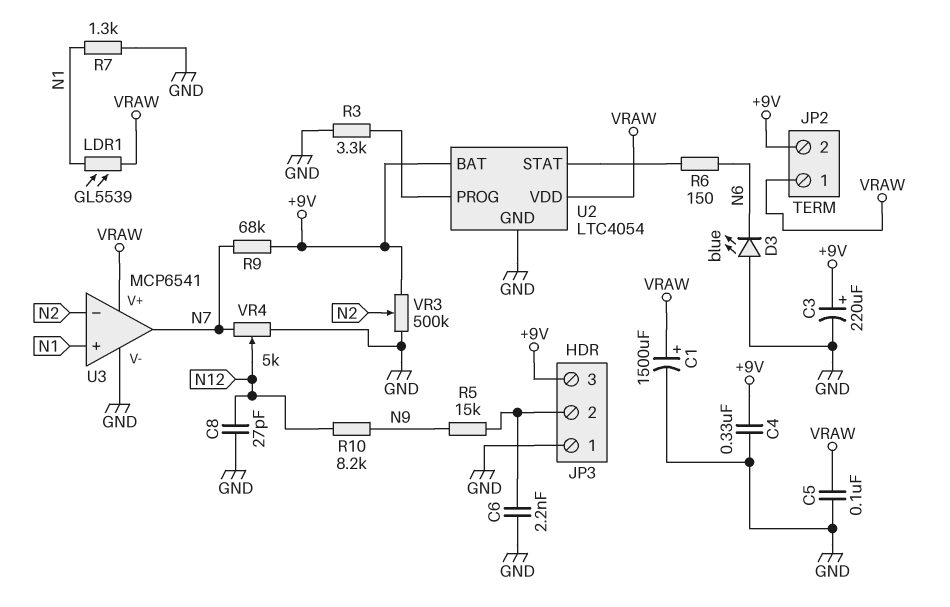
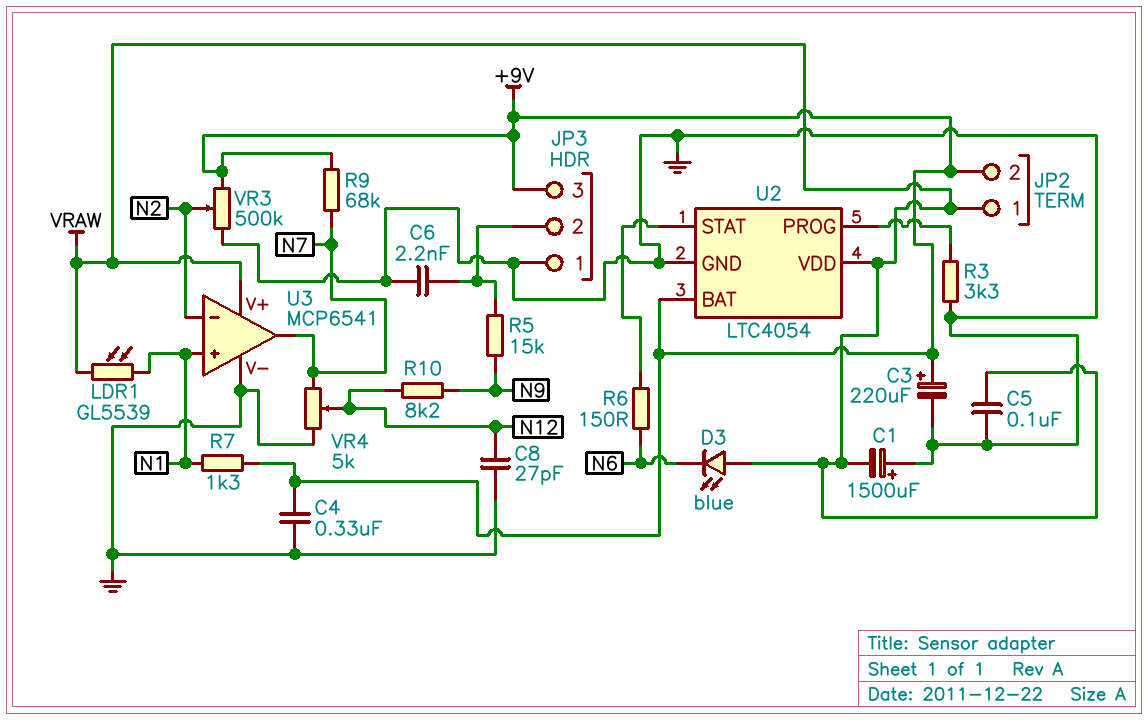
C1: 1500uF (plus VRAW, minus GND) -> 1500uF (plus GND, minus VRAW)
D3: LED blue (A GND, K N6) -> LED blue (A VRAW, K N6)
R7: 1.3k (GND, N1) -> 1.3k (+9V, N1)

